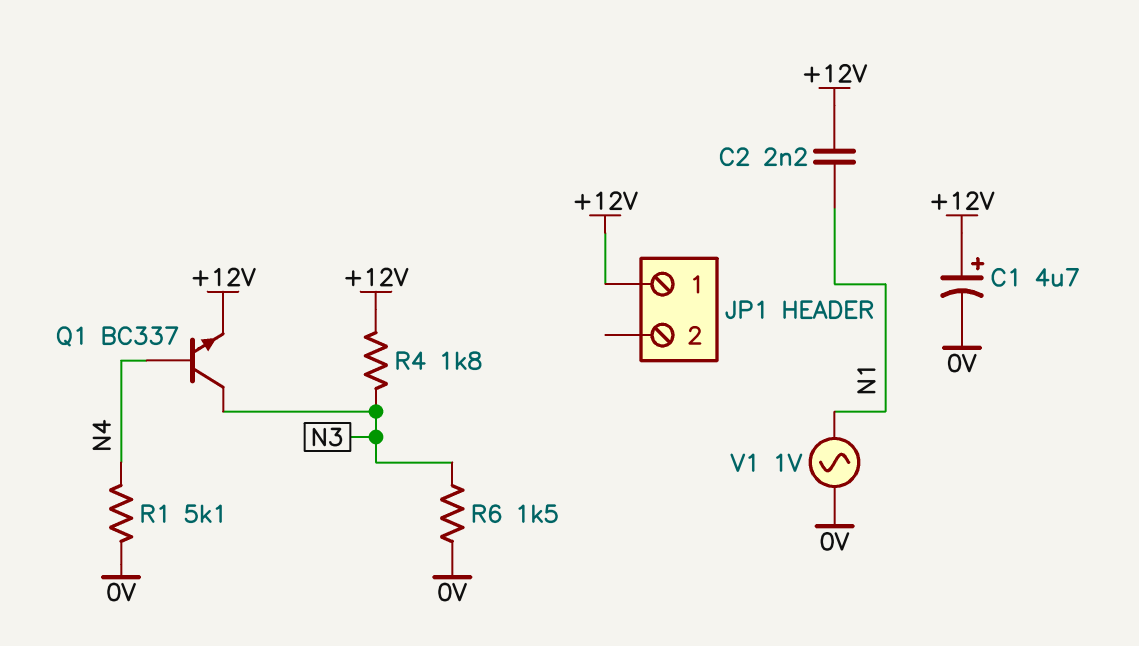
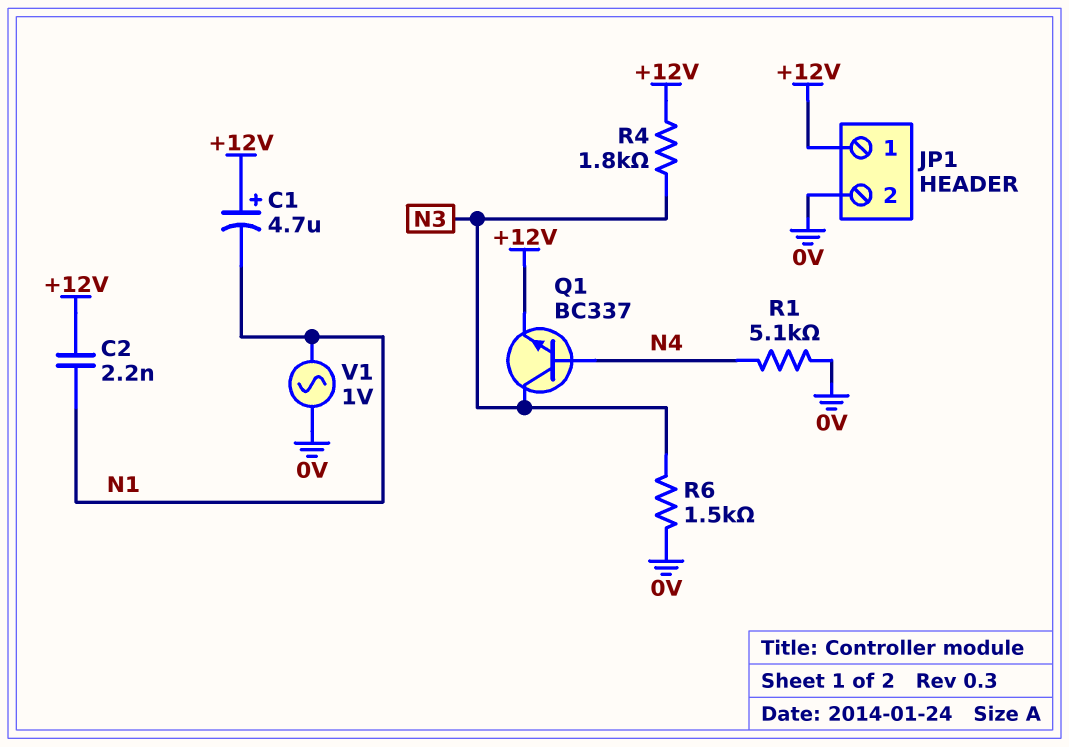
C1: 4.7uF (plus +12V, minus 0V) -> 4.7uF (plus +12V, minus N1)
JP1 pin 2: none -> 0V

